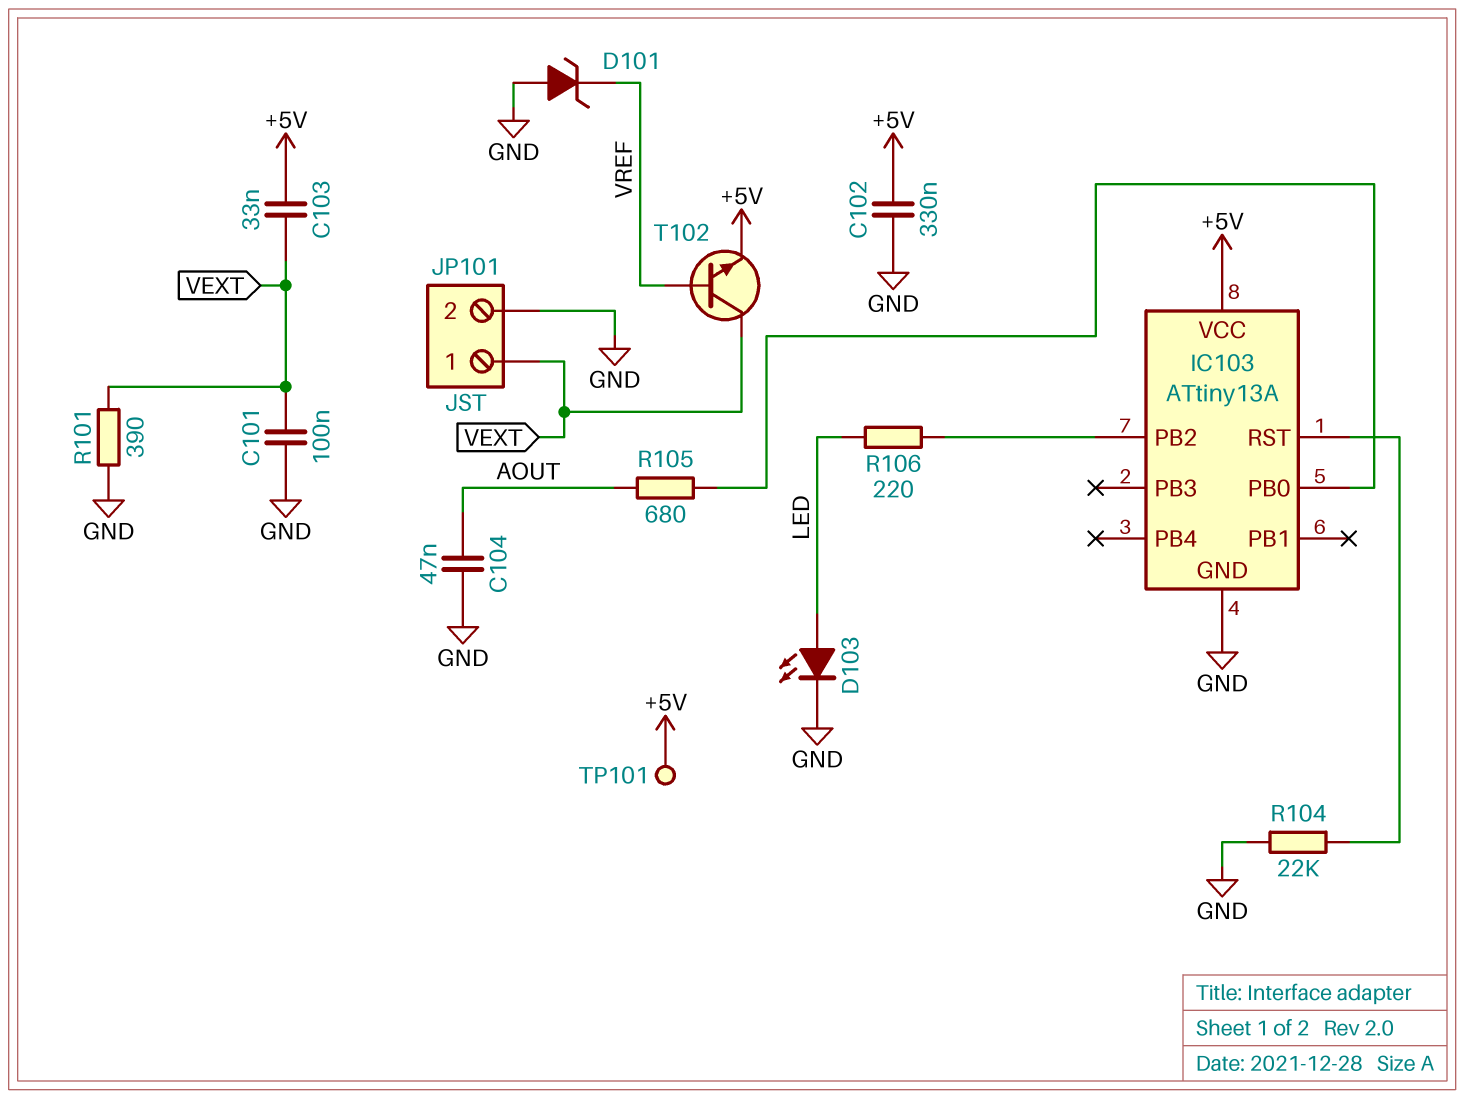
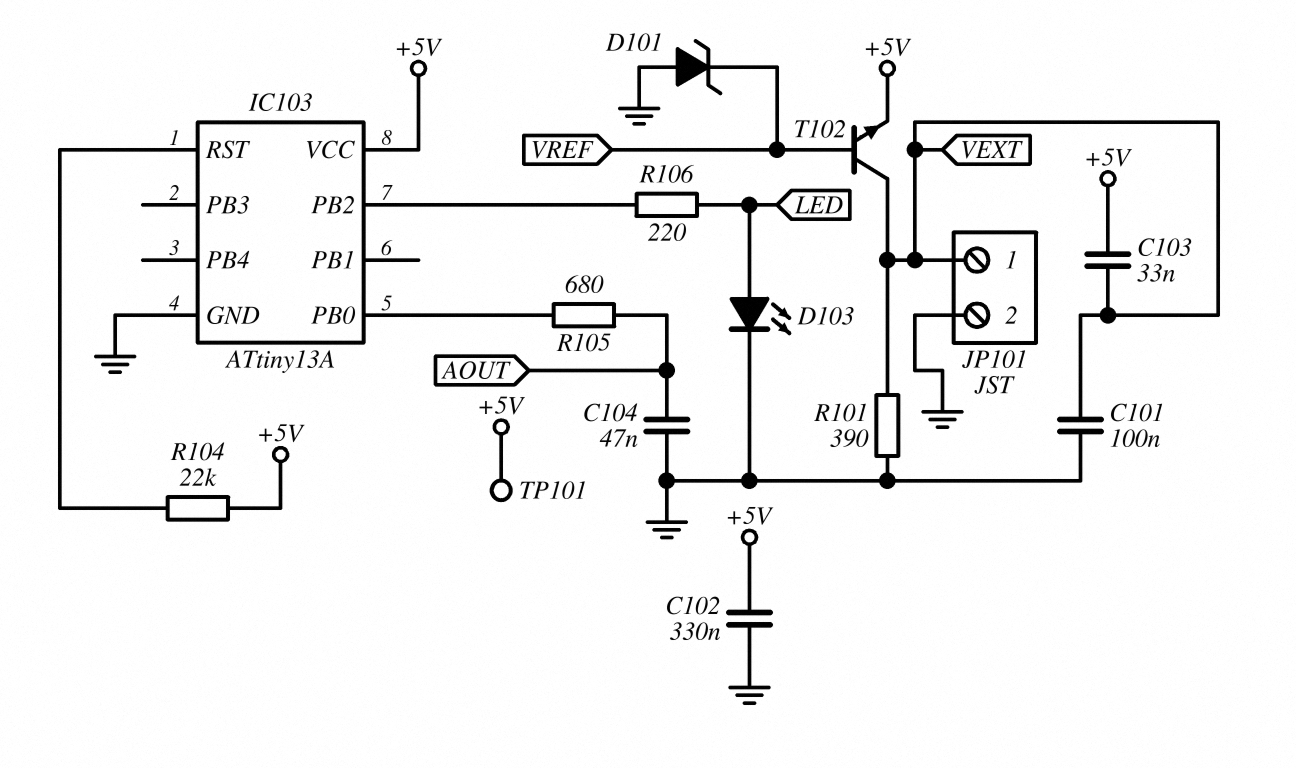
R104: 22k (GND, IC103/RST) -> 22k (+5V, IC103/RST)

